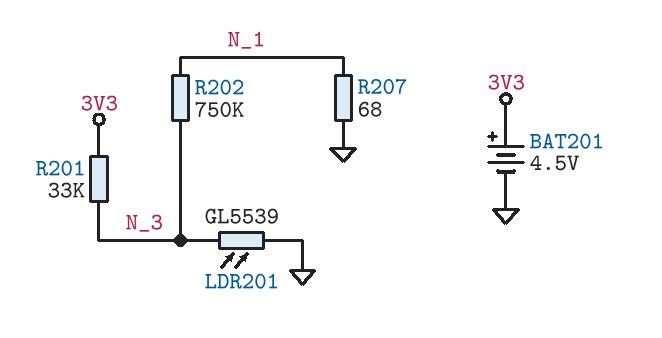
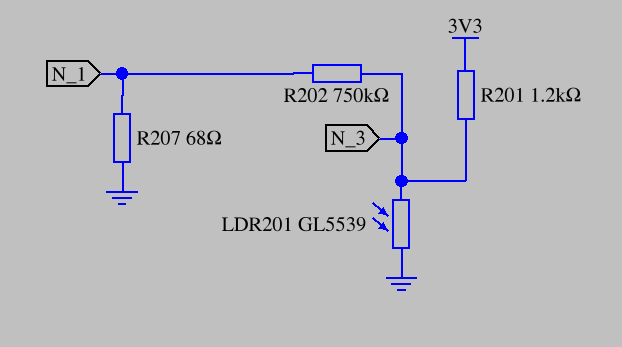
BAT201: 4.5V (plus 3V3, minus GND) -> none
R201: 33k (3V3, N_3) -> 1.2k (3V3, N_3)

